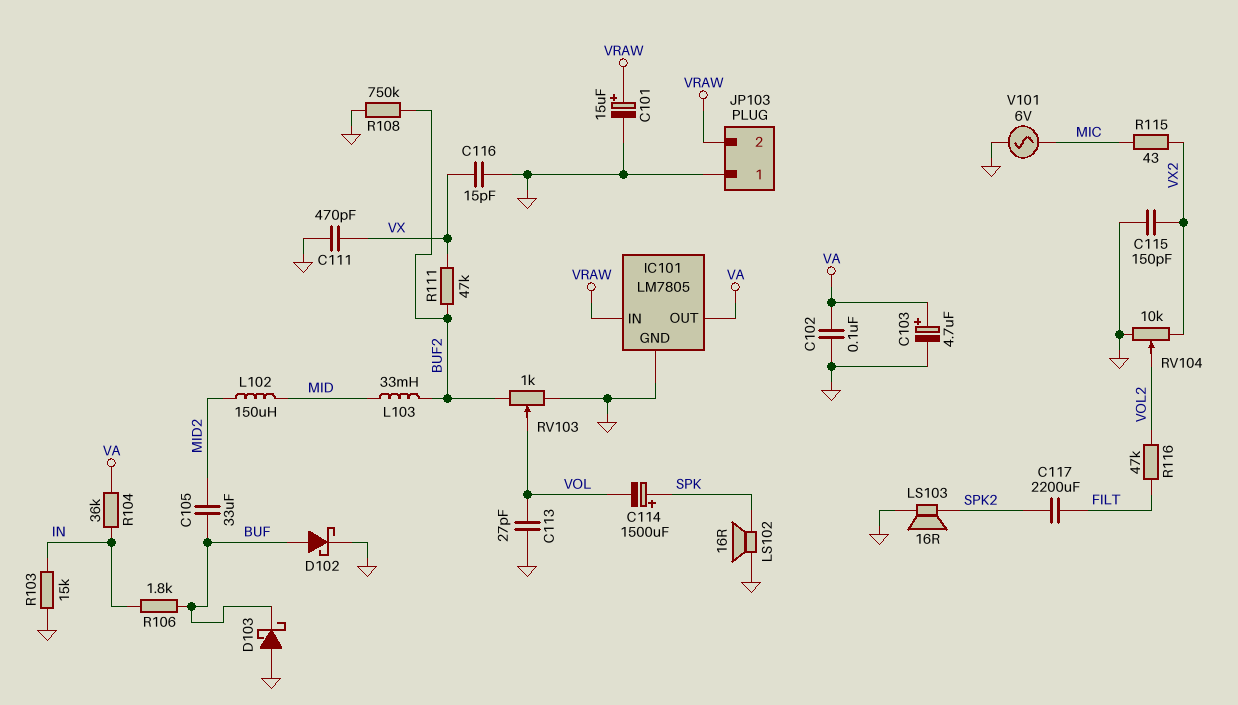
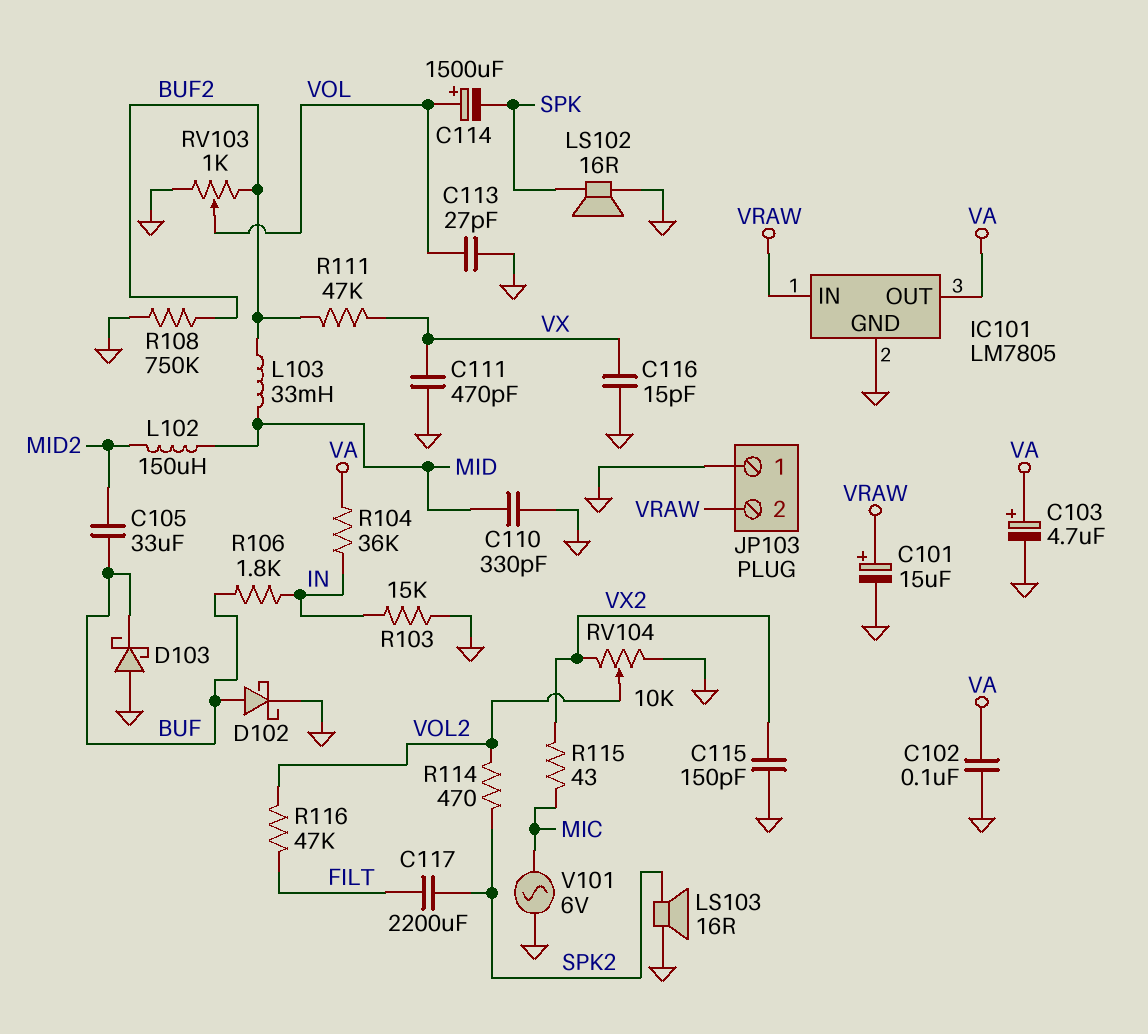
C110: none -> 330pF (GND, MID)
C114: 1500uF (plus SPK, minus VOL) -> 1500uF (plus VOL, minus SPK)
R114: none -> 470 (SPK2, VOL2)

